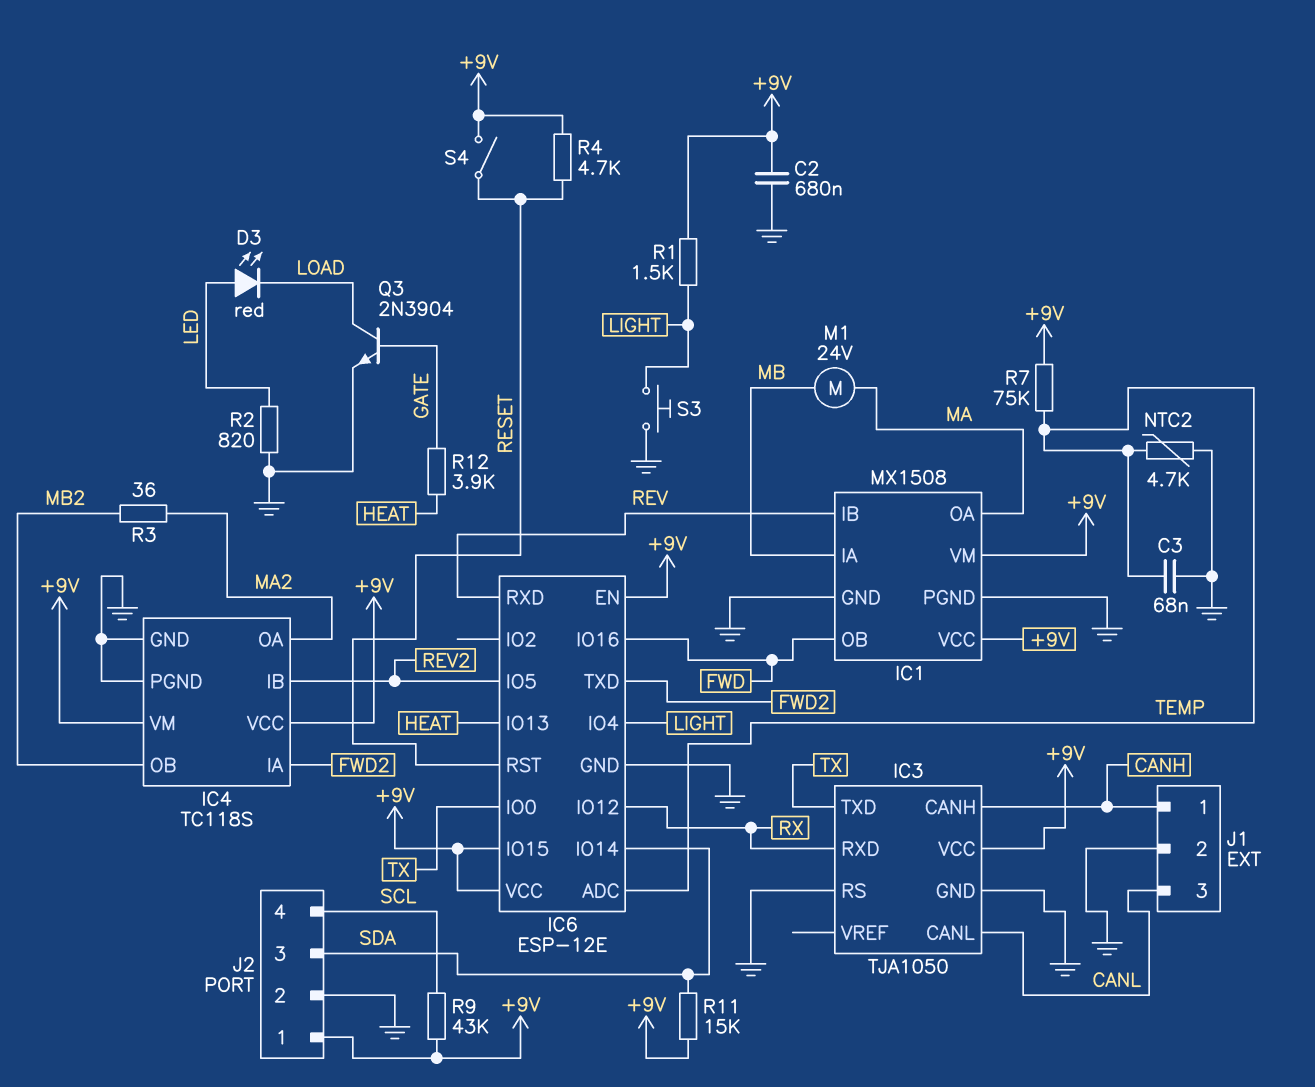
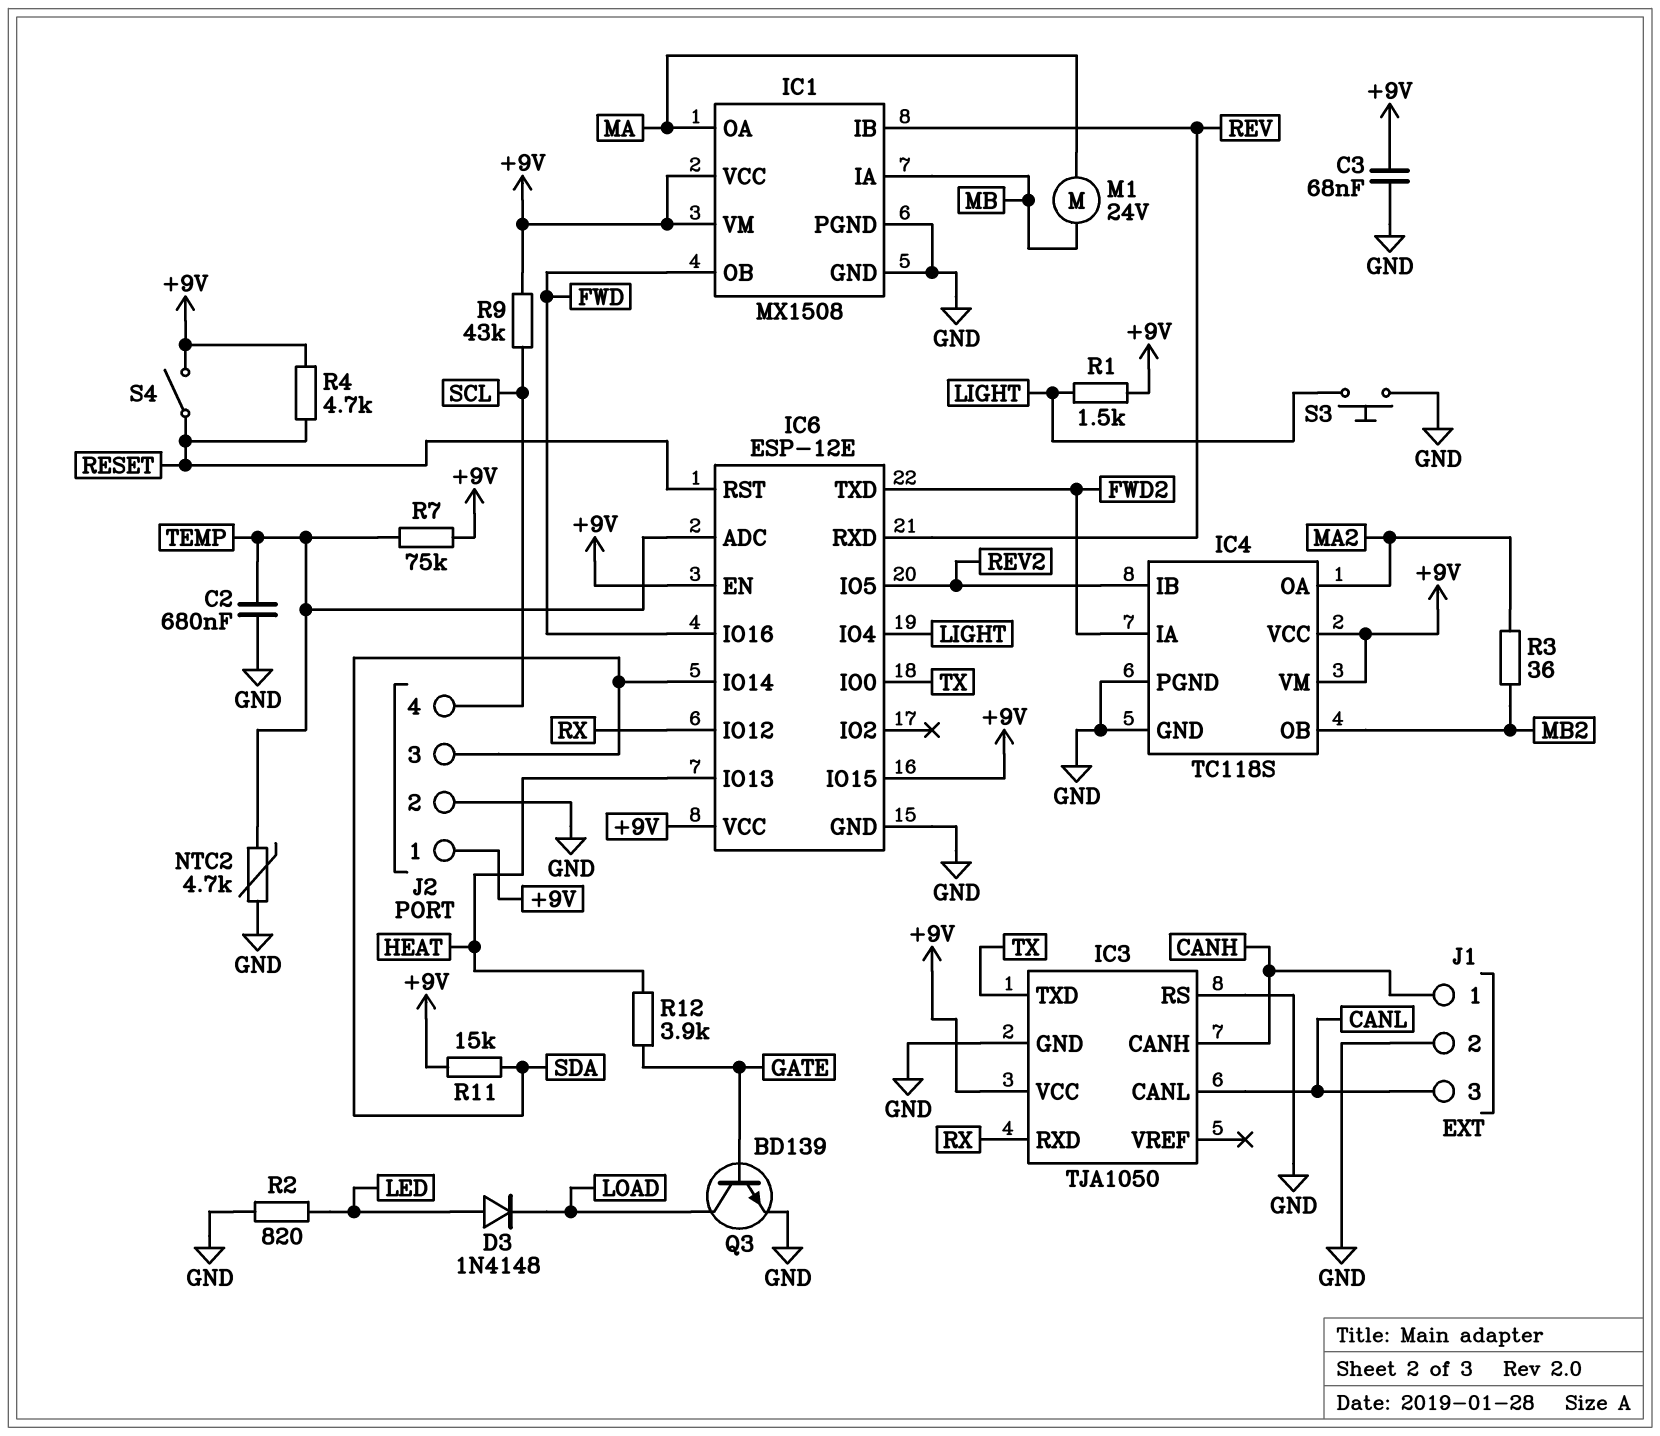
C2: 680nF (+9V, GND) -> 680nF (GND, TEMP)
C3: 68nF (GND, TEMP) -> 68nF (+9V, GND)
D3: LED red (A LED, K LOAD) -> diode 1N4148 (A LED, K LOAD)
Q3: NPN 2N3904 (B GATE, C LOAD, E GND) -> NPN BD139 (B GATE, C LOAD, E GND)

